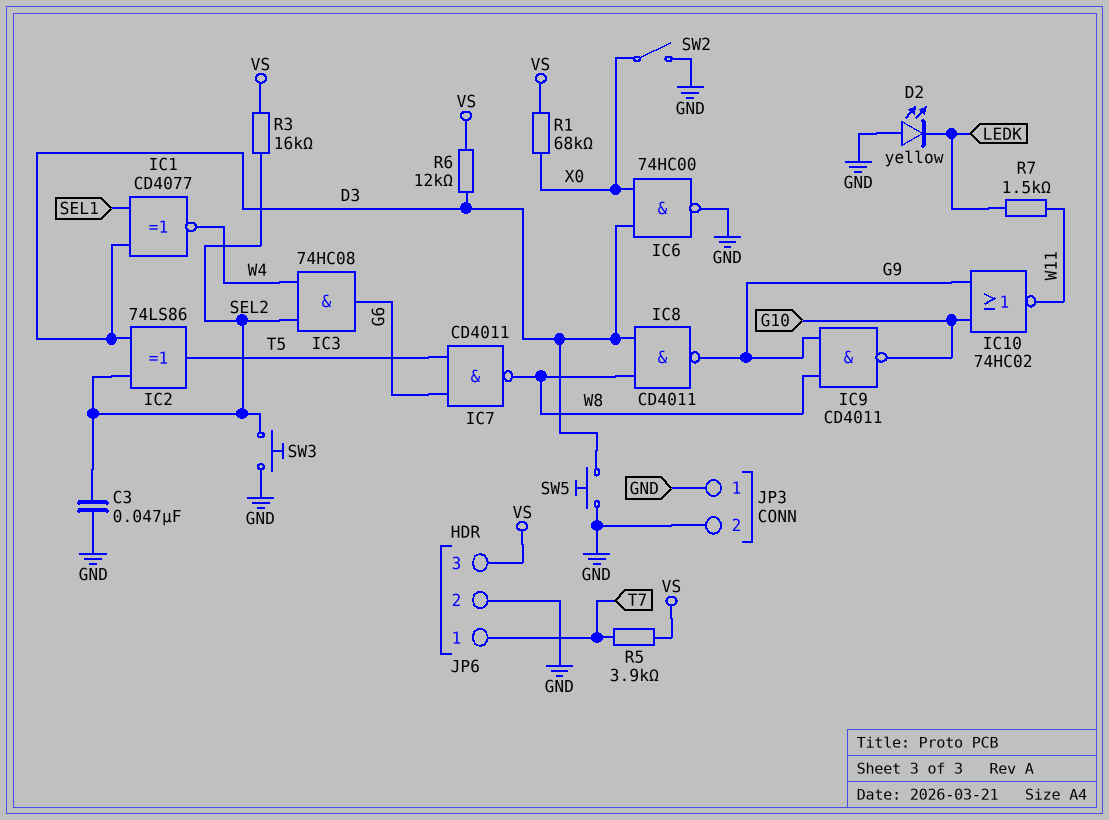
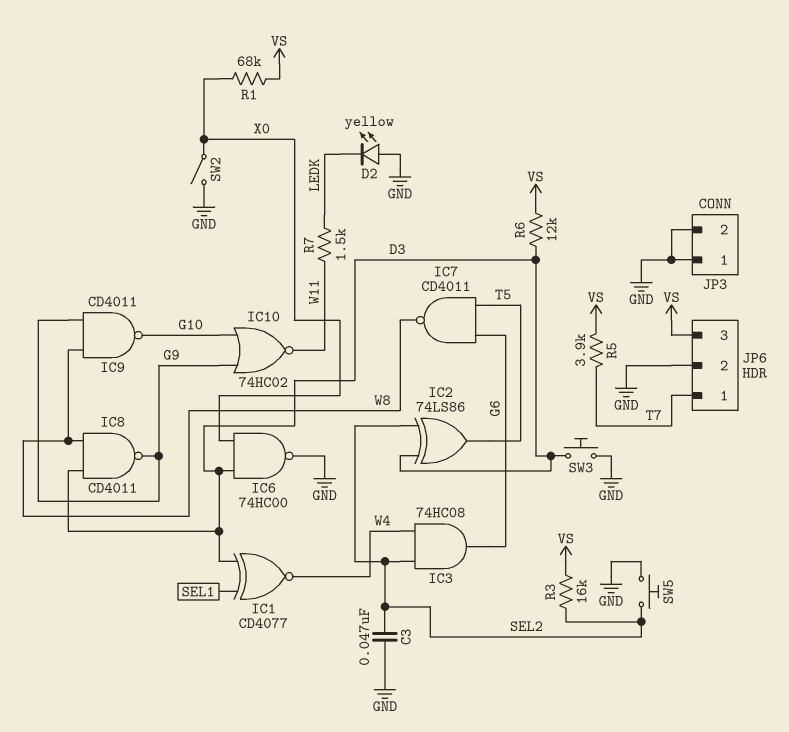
SW3: button (GND, SEL2) -> button (D3, GND)
SW5: button (D3, GND) -> button (GND, SEL2)

